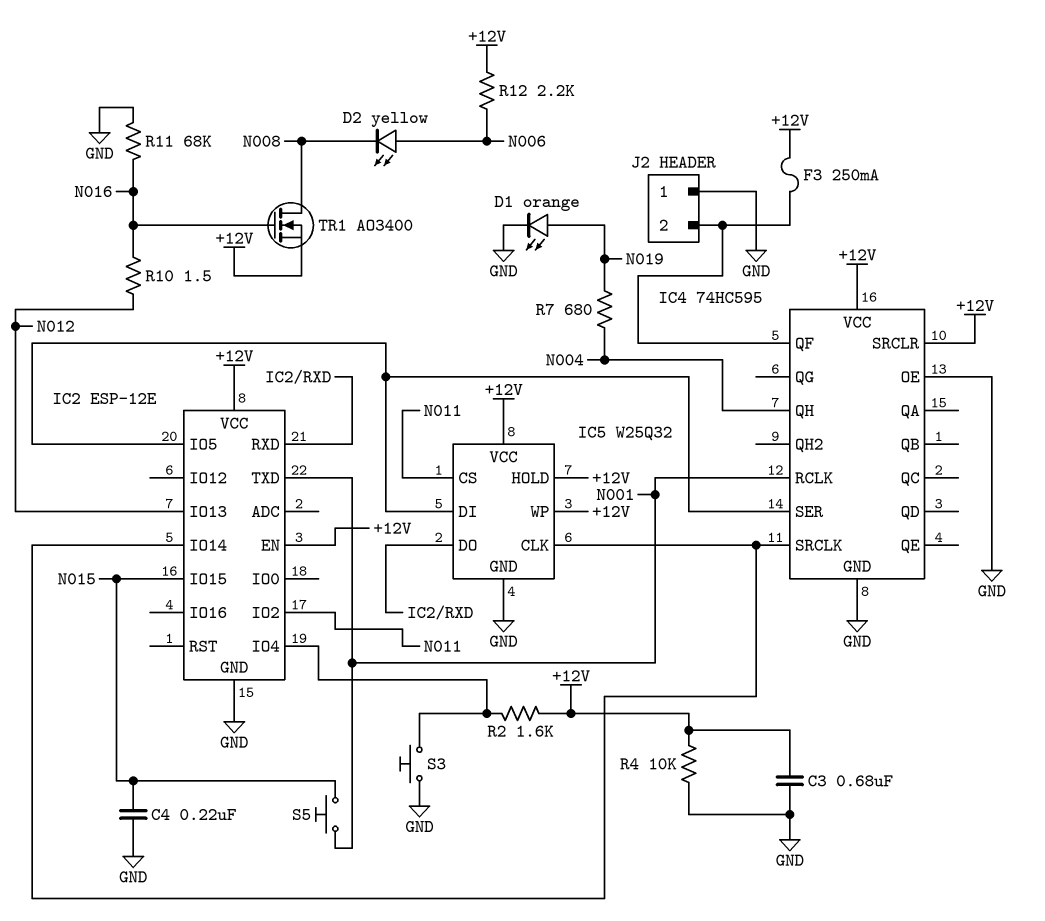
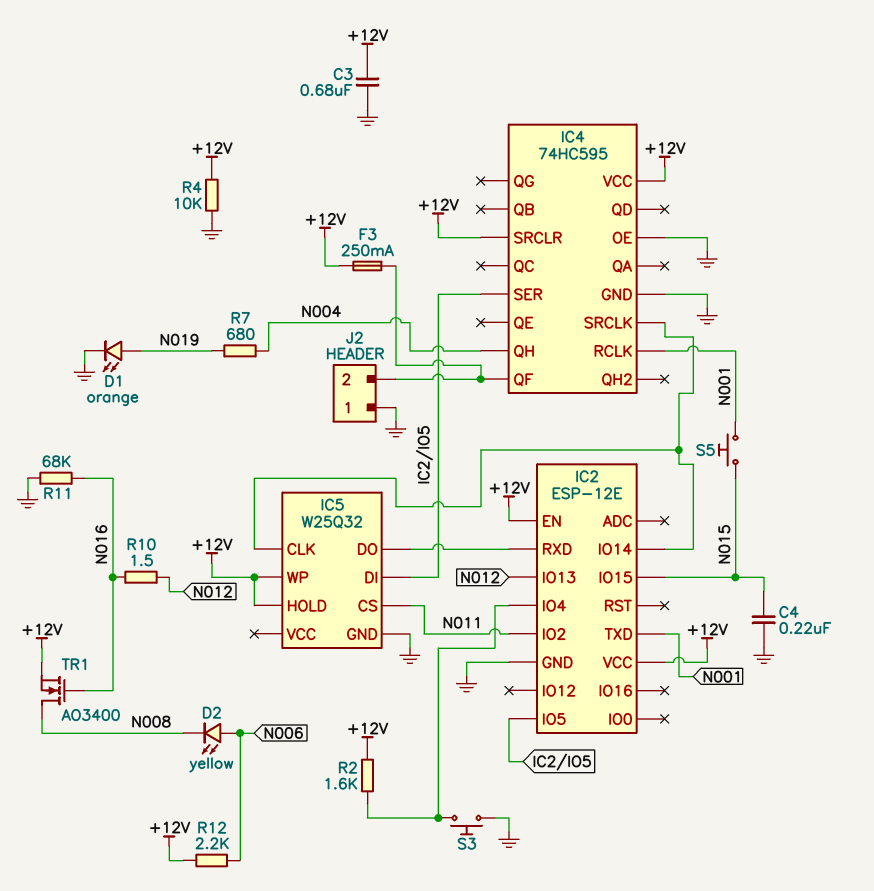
IC5 pin VCC: +12V -> none

